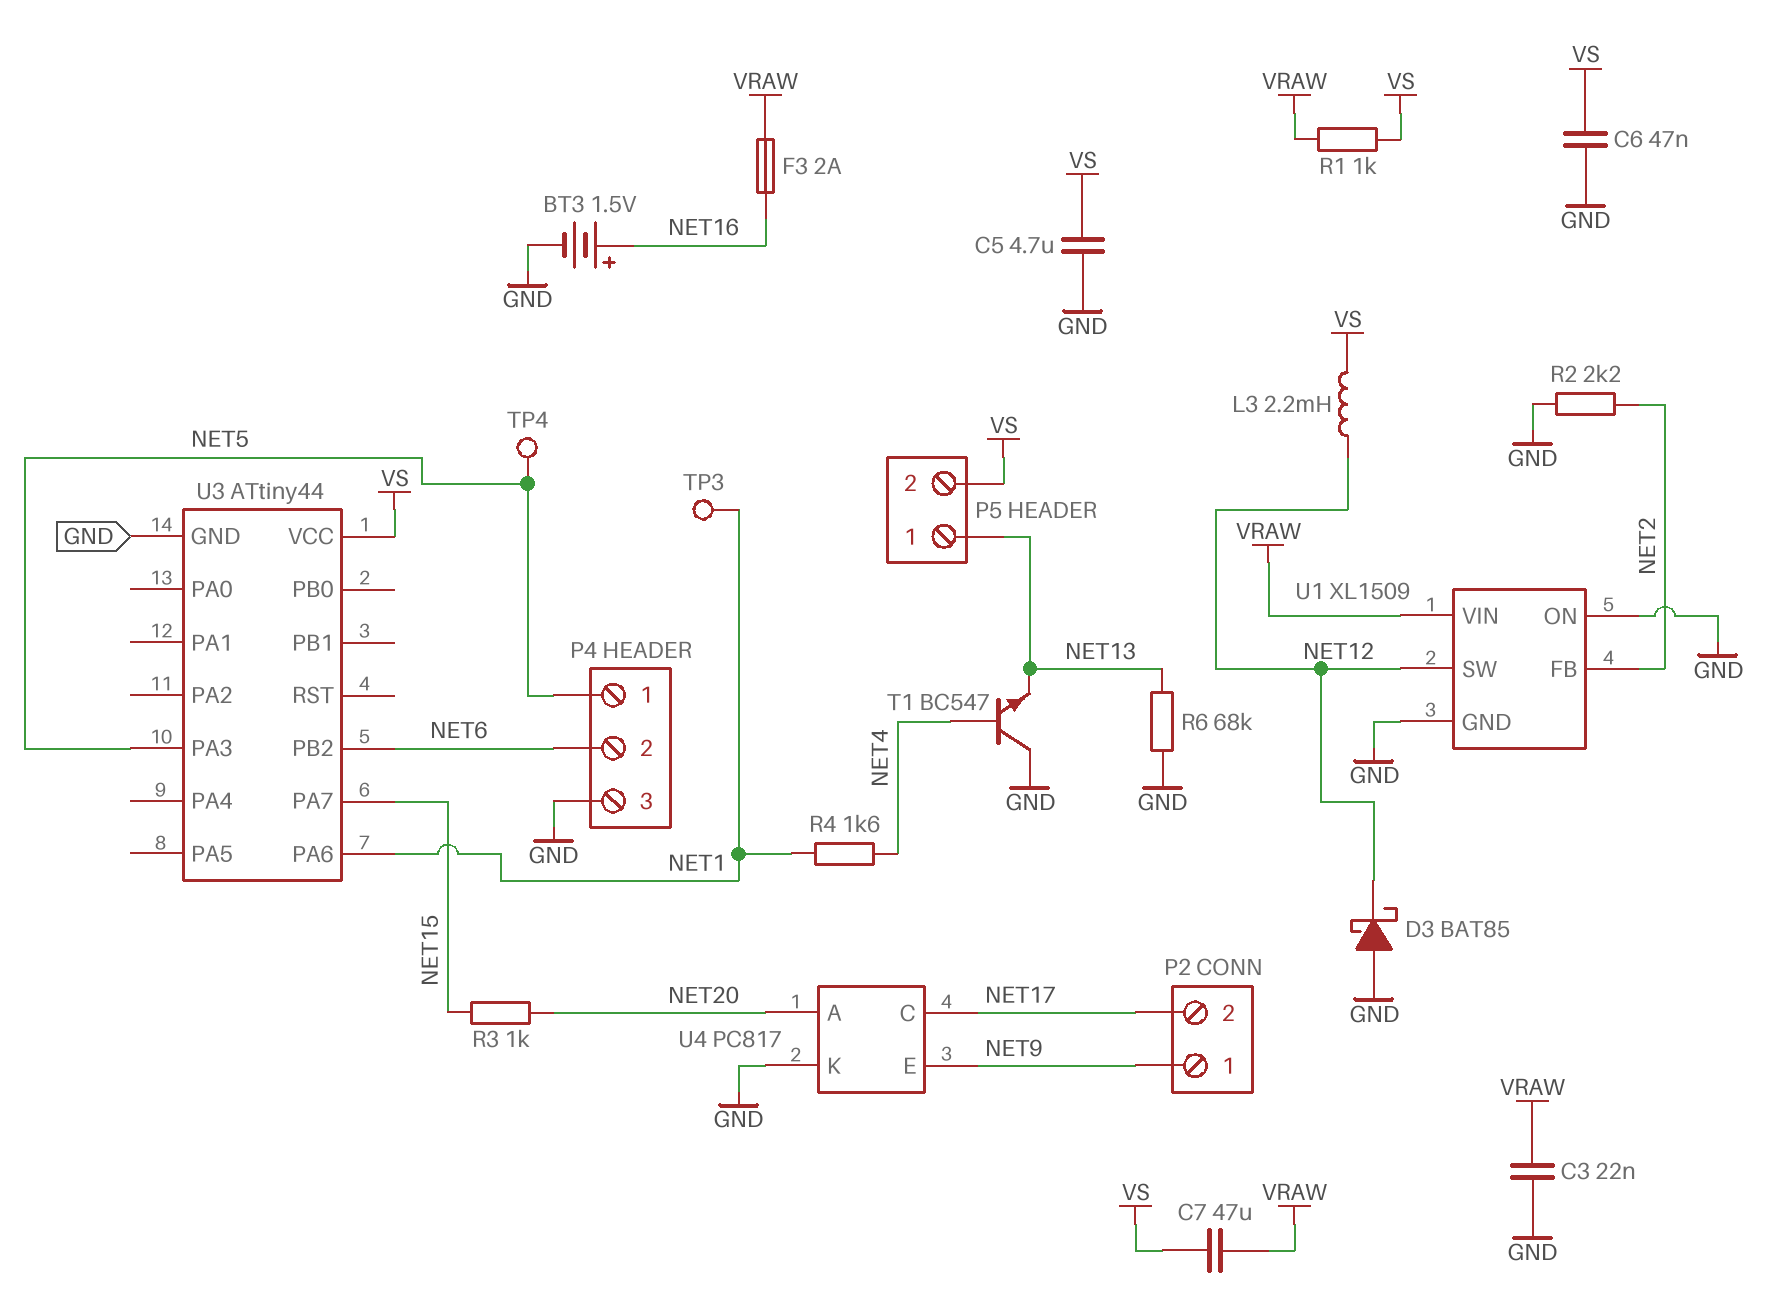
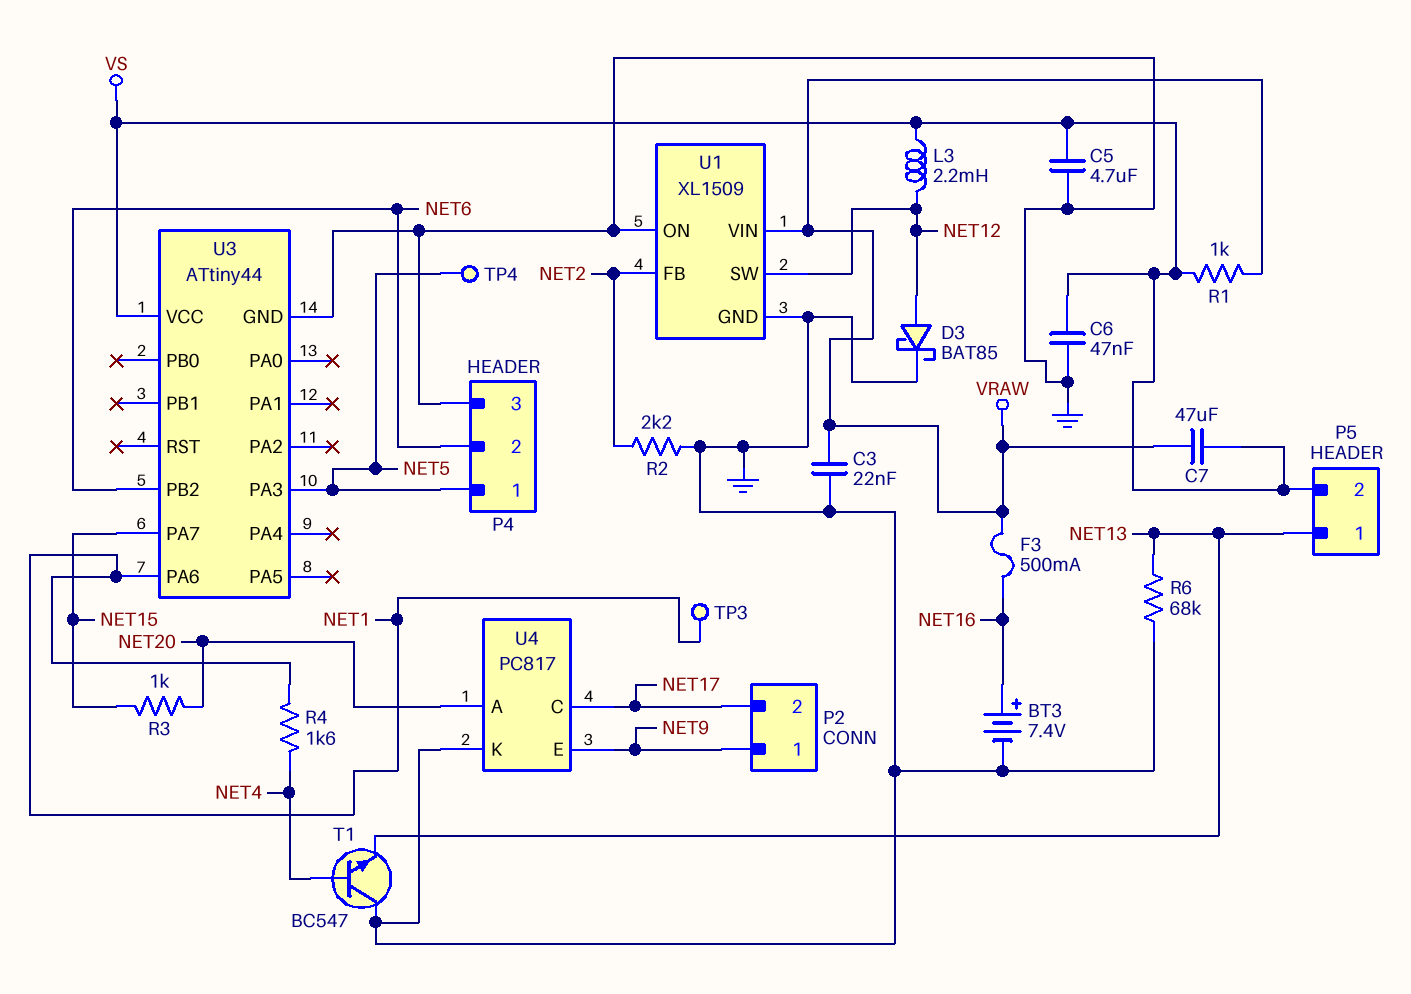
BT3: 1.5V (plus NET16, minus GND) -> 7.4V (plus NET16, minus GND)
D3: schottky BAT85 (A GND, K NET12) -> schottky BAT85 (A NET12, K GND)
F3: 2A (NET16, VRAW) -> 500mA (NET16, VRAW)

